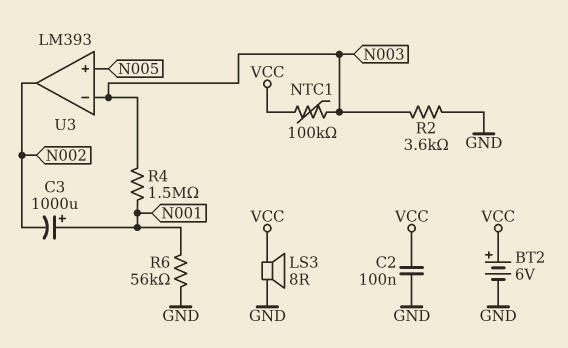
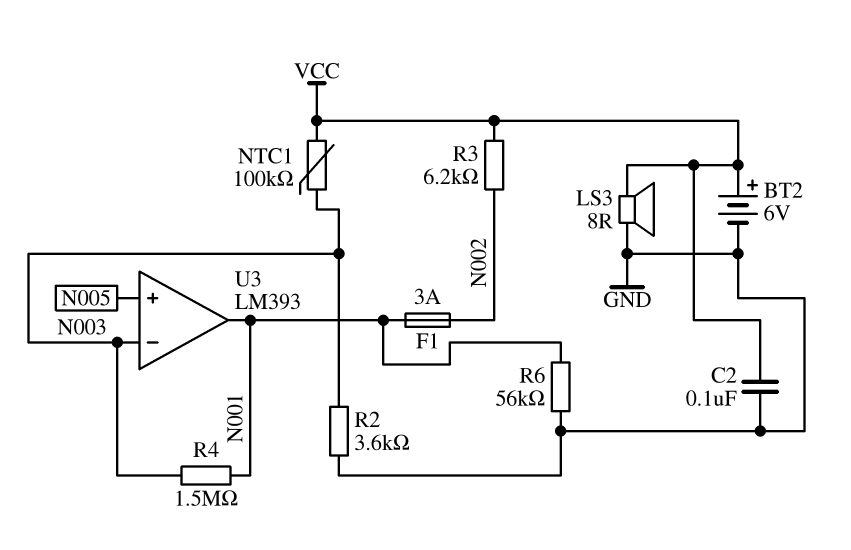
C3: 1000uF (plus N001, minus N002) -> none
F1: none -> 3A (N001, N002)
R3: none -> 6.2k (N002, VCC)
U3 pin out: N002 -> N001

